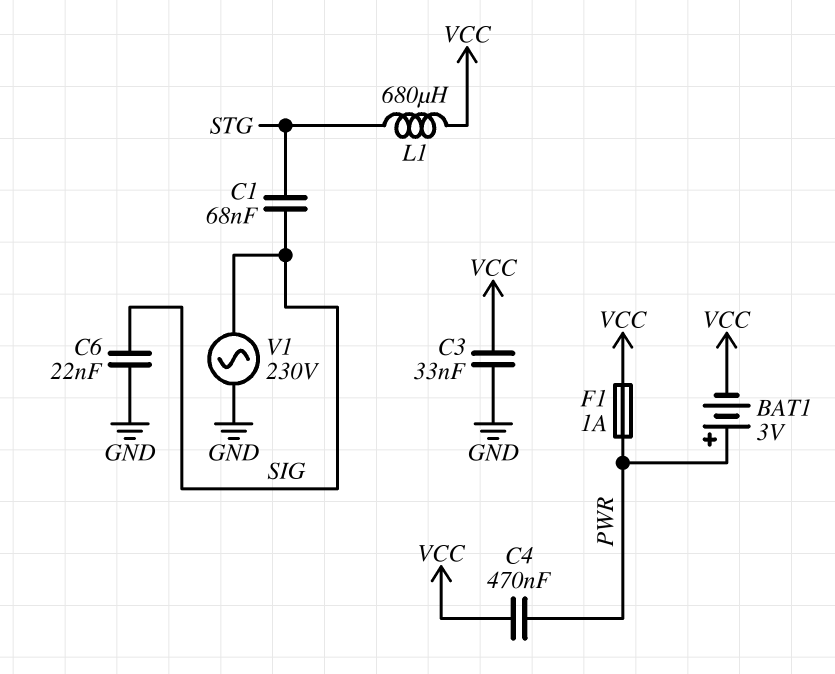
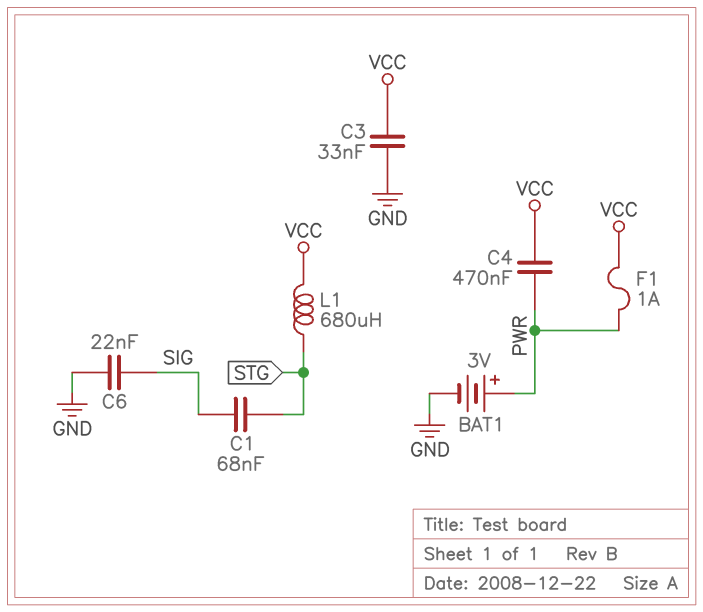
BAT1: 3V (plus PWR, minus VCC) -> 3V (plus PWR, minus GND)
V1: AC 230V (GND, SIG) -> none

